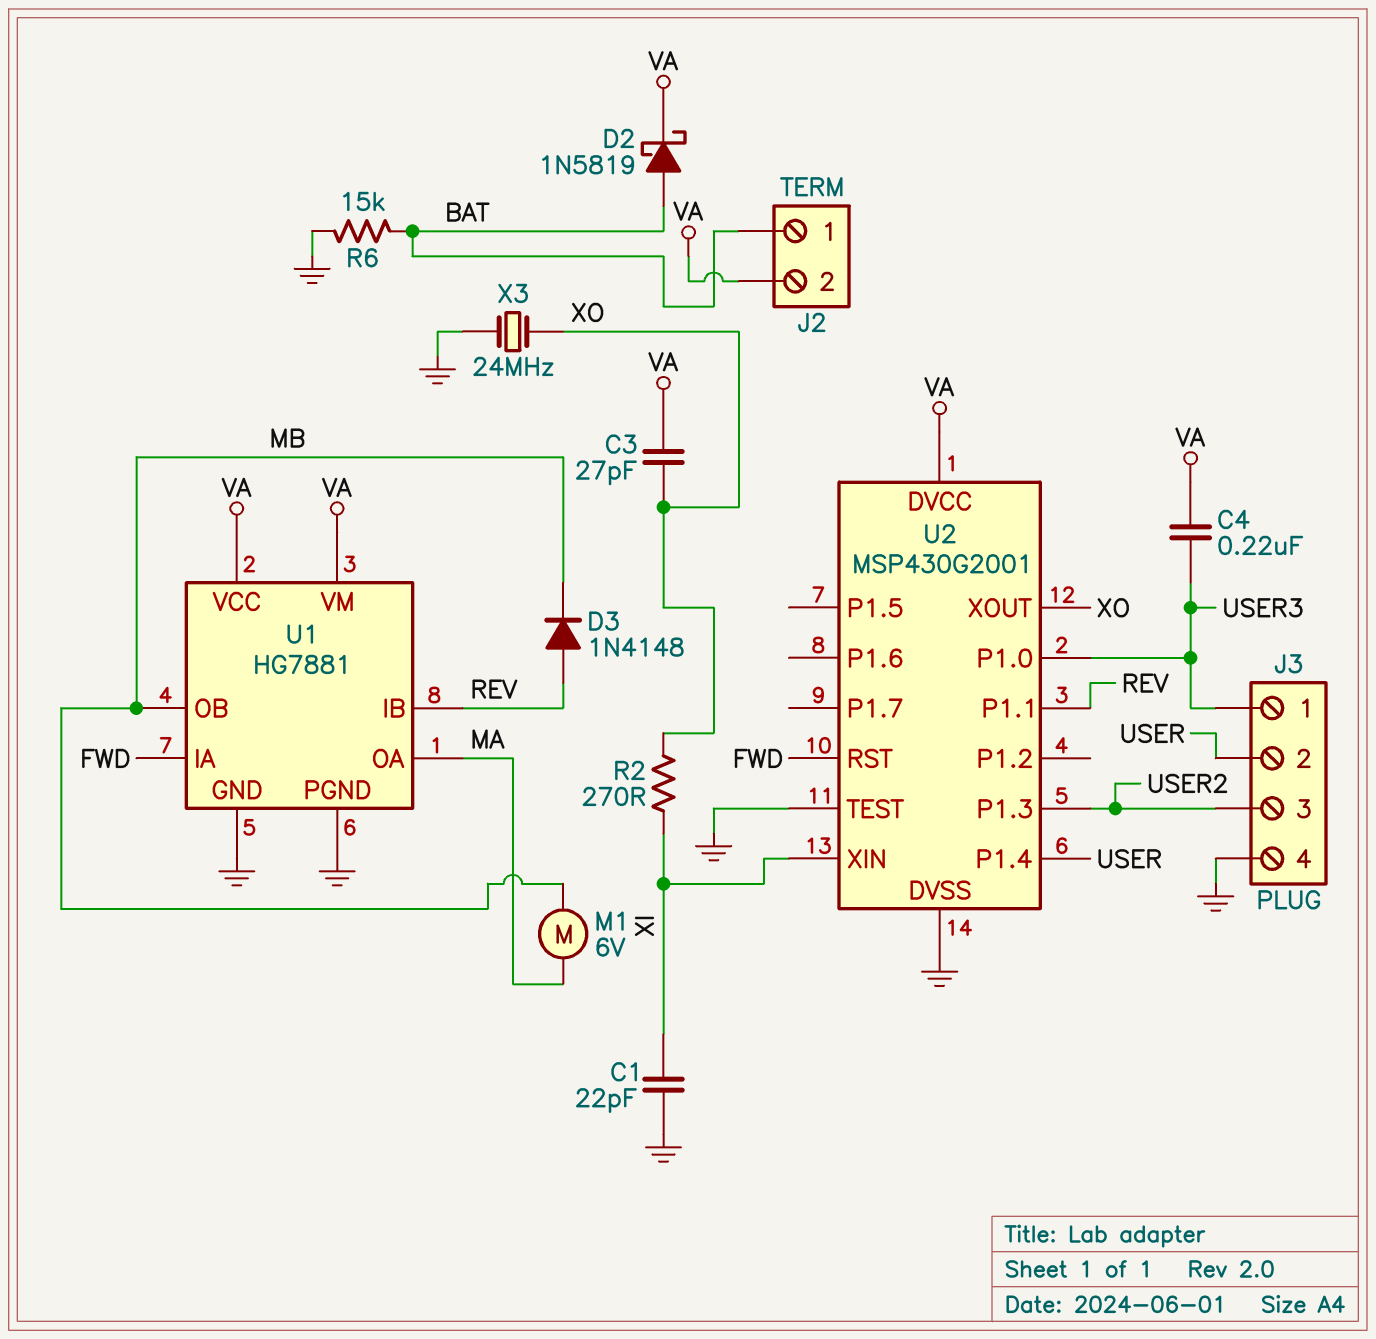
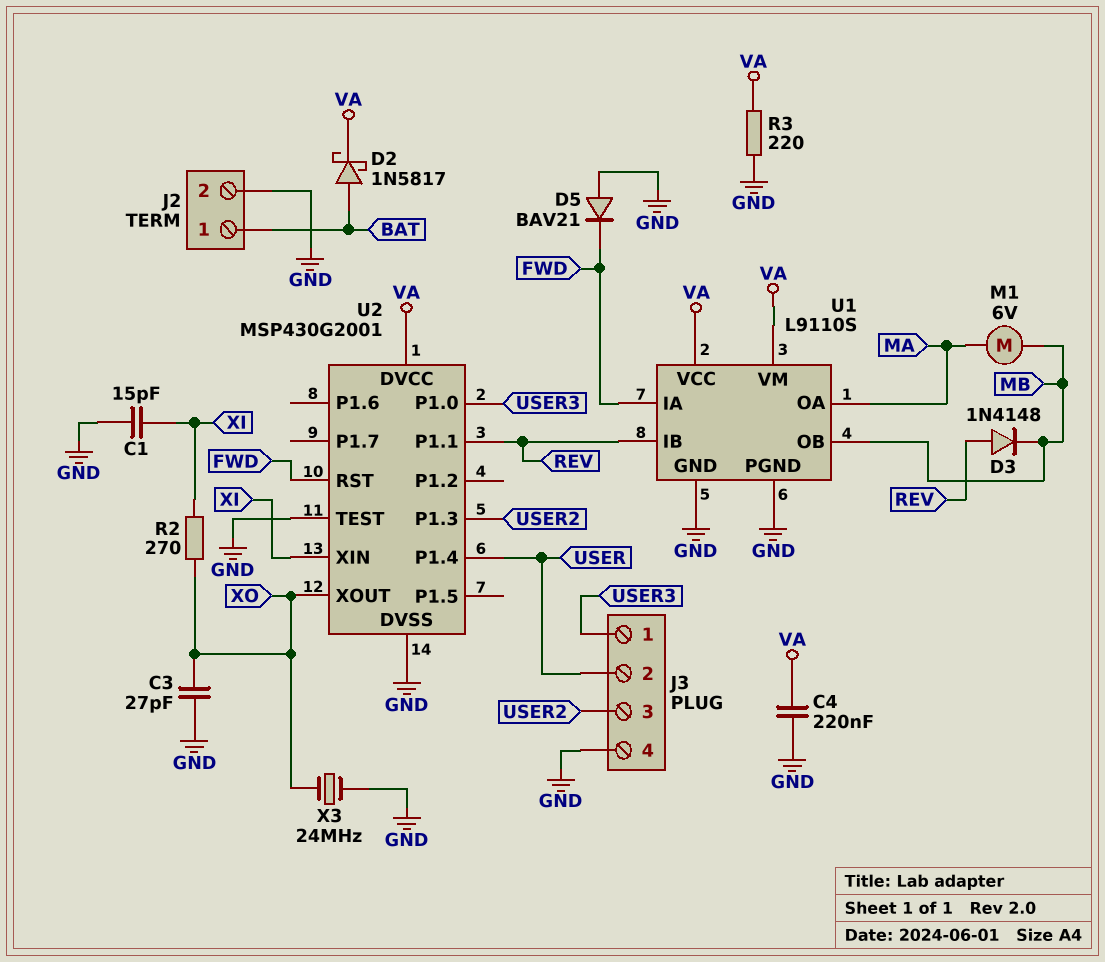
C1: 22pF (GND, XI) -> 15pF (GND, XI)
C3: 27pF (VA, XO) -> 27pF (GND, XO)
C4: 220nF (USER3, VA) -> 220nF (GND, VA)
D2: schottky 1N5819 (A BAT, K VA) -> schottky 1N5817 (A BAT, K VA)
D5: none -> diode BAV21 (A GND, K FWD)
J2 pin 2: VA -> GND
R3: none -> 220 (GND, VA)
R6: 15k (BAT, GND) -> none
U1: HG7881 -> L9110S

